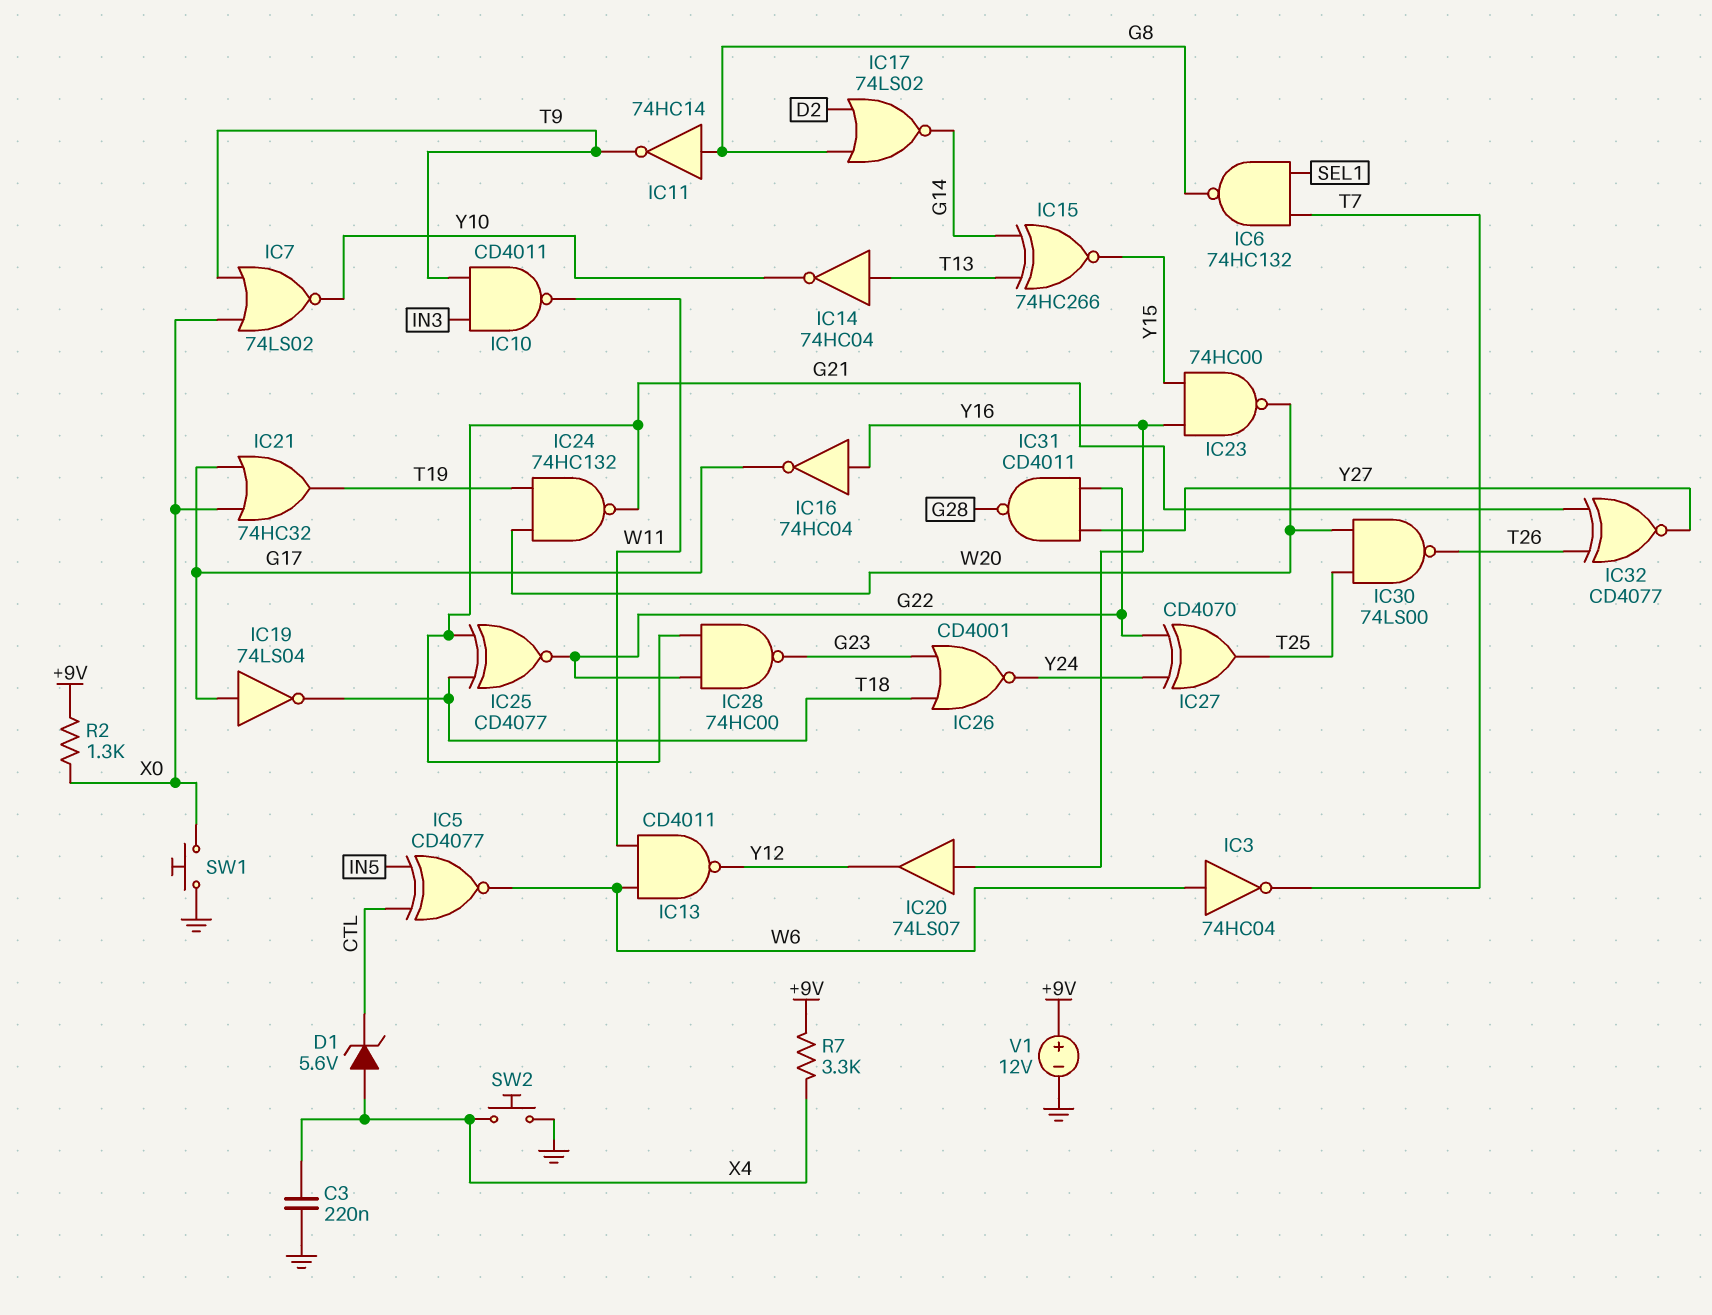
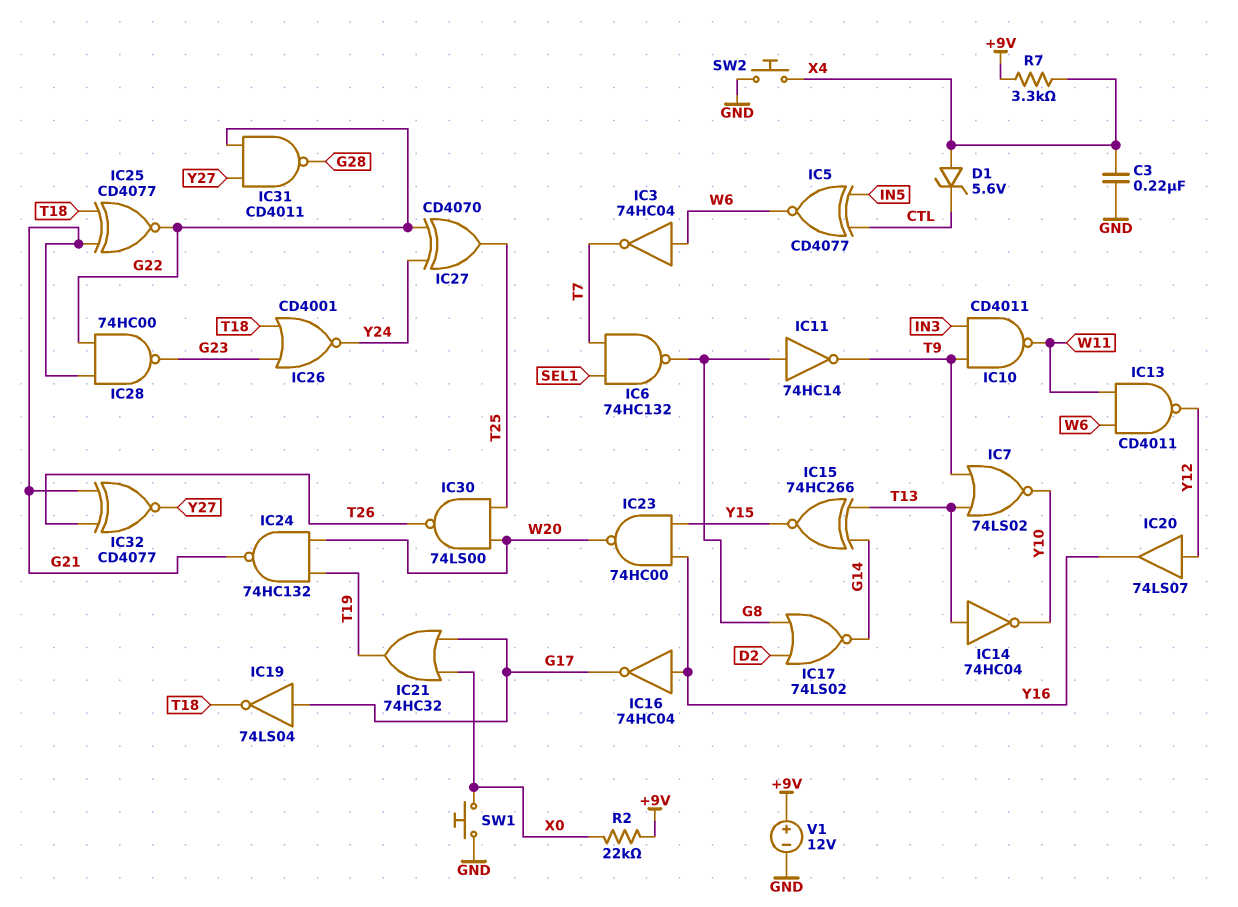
IC7: NOR 74LS02 (in T9, in X0, out Y10) -> NOR 74LS02 (in T9, in T13, out Y10)
IC20: buffer 74LS07 (in Y16, out Y12) -> buffer 74LS07 (in Y12, out Y16)
R2: 1.3k (+9V, X0) -> 22k (+9V, X0)

